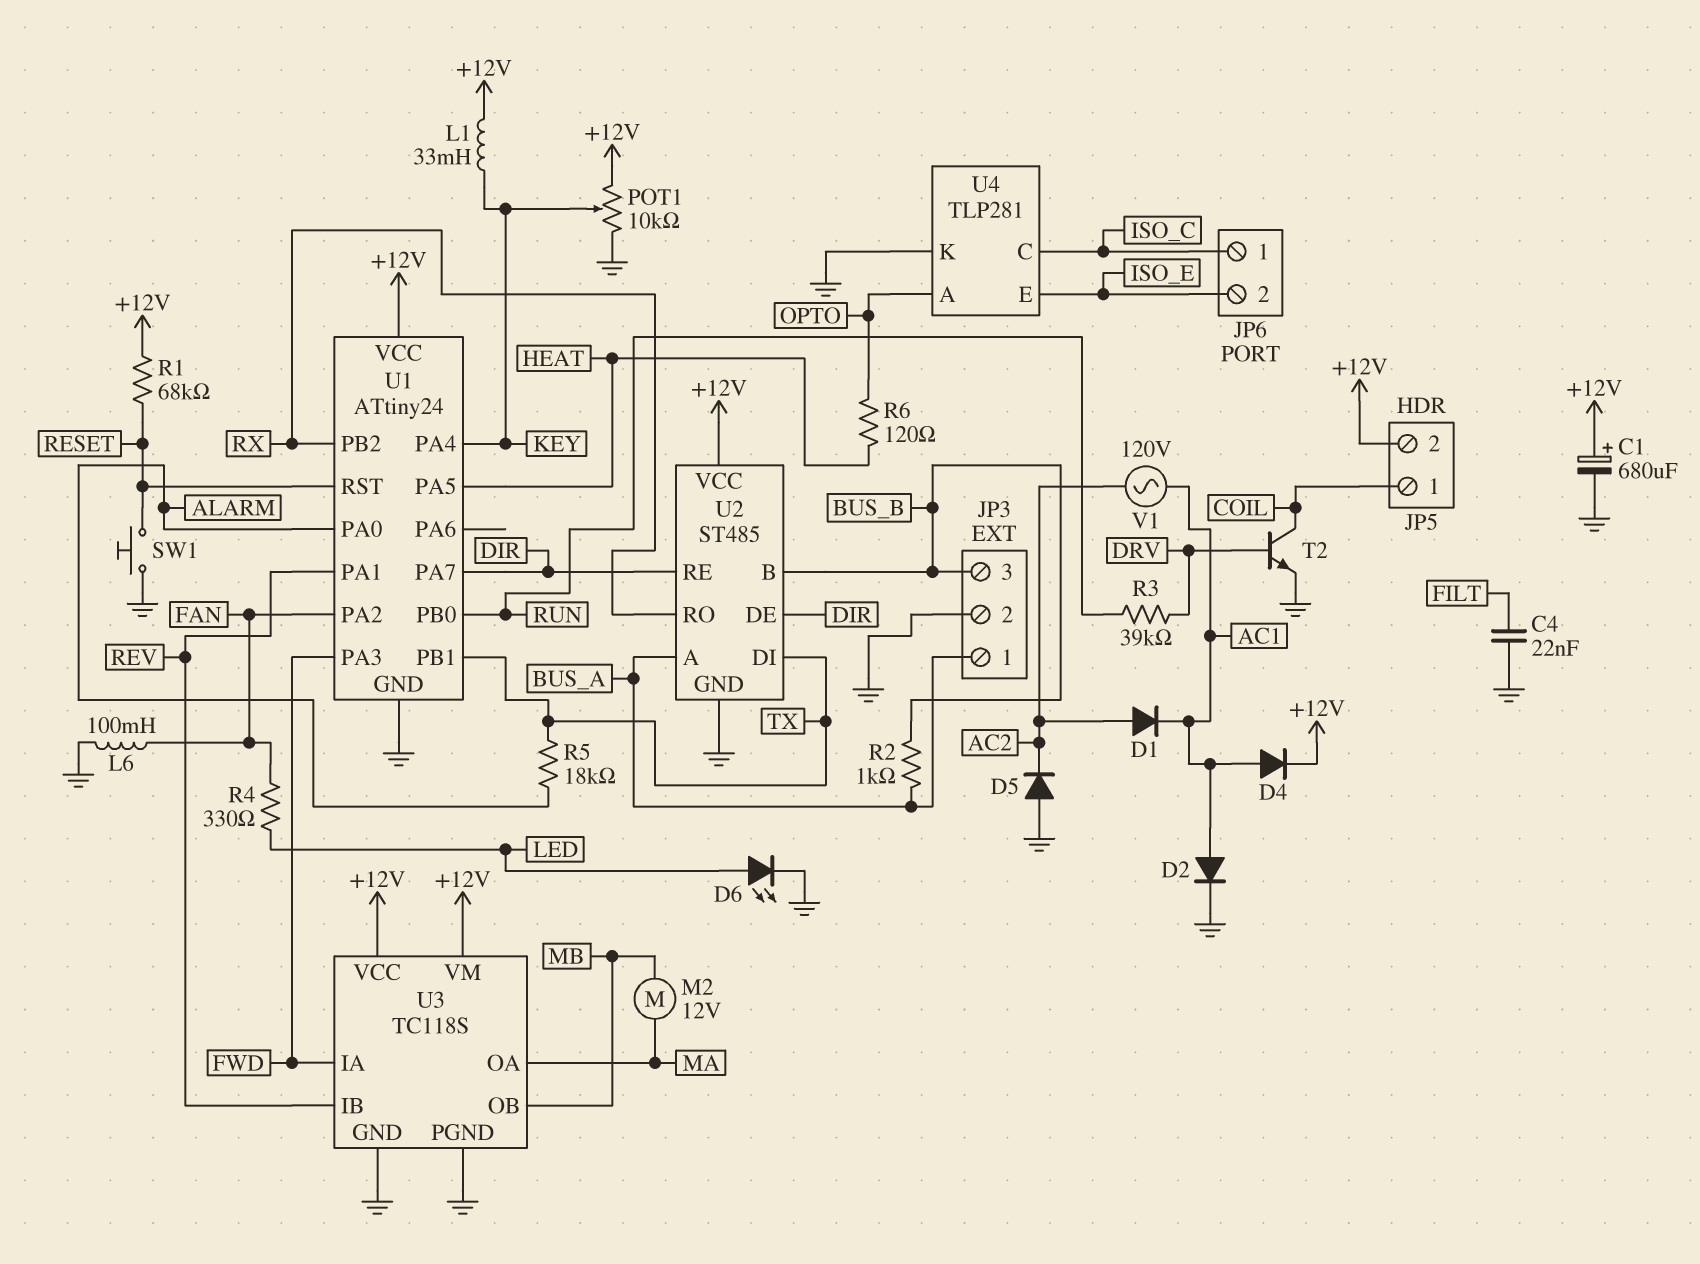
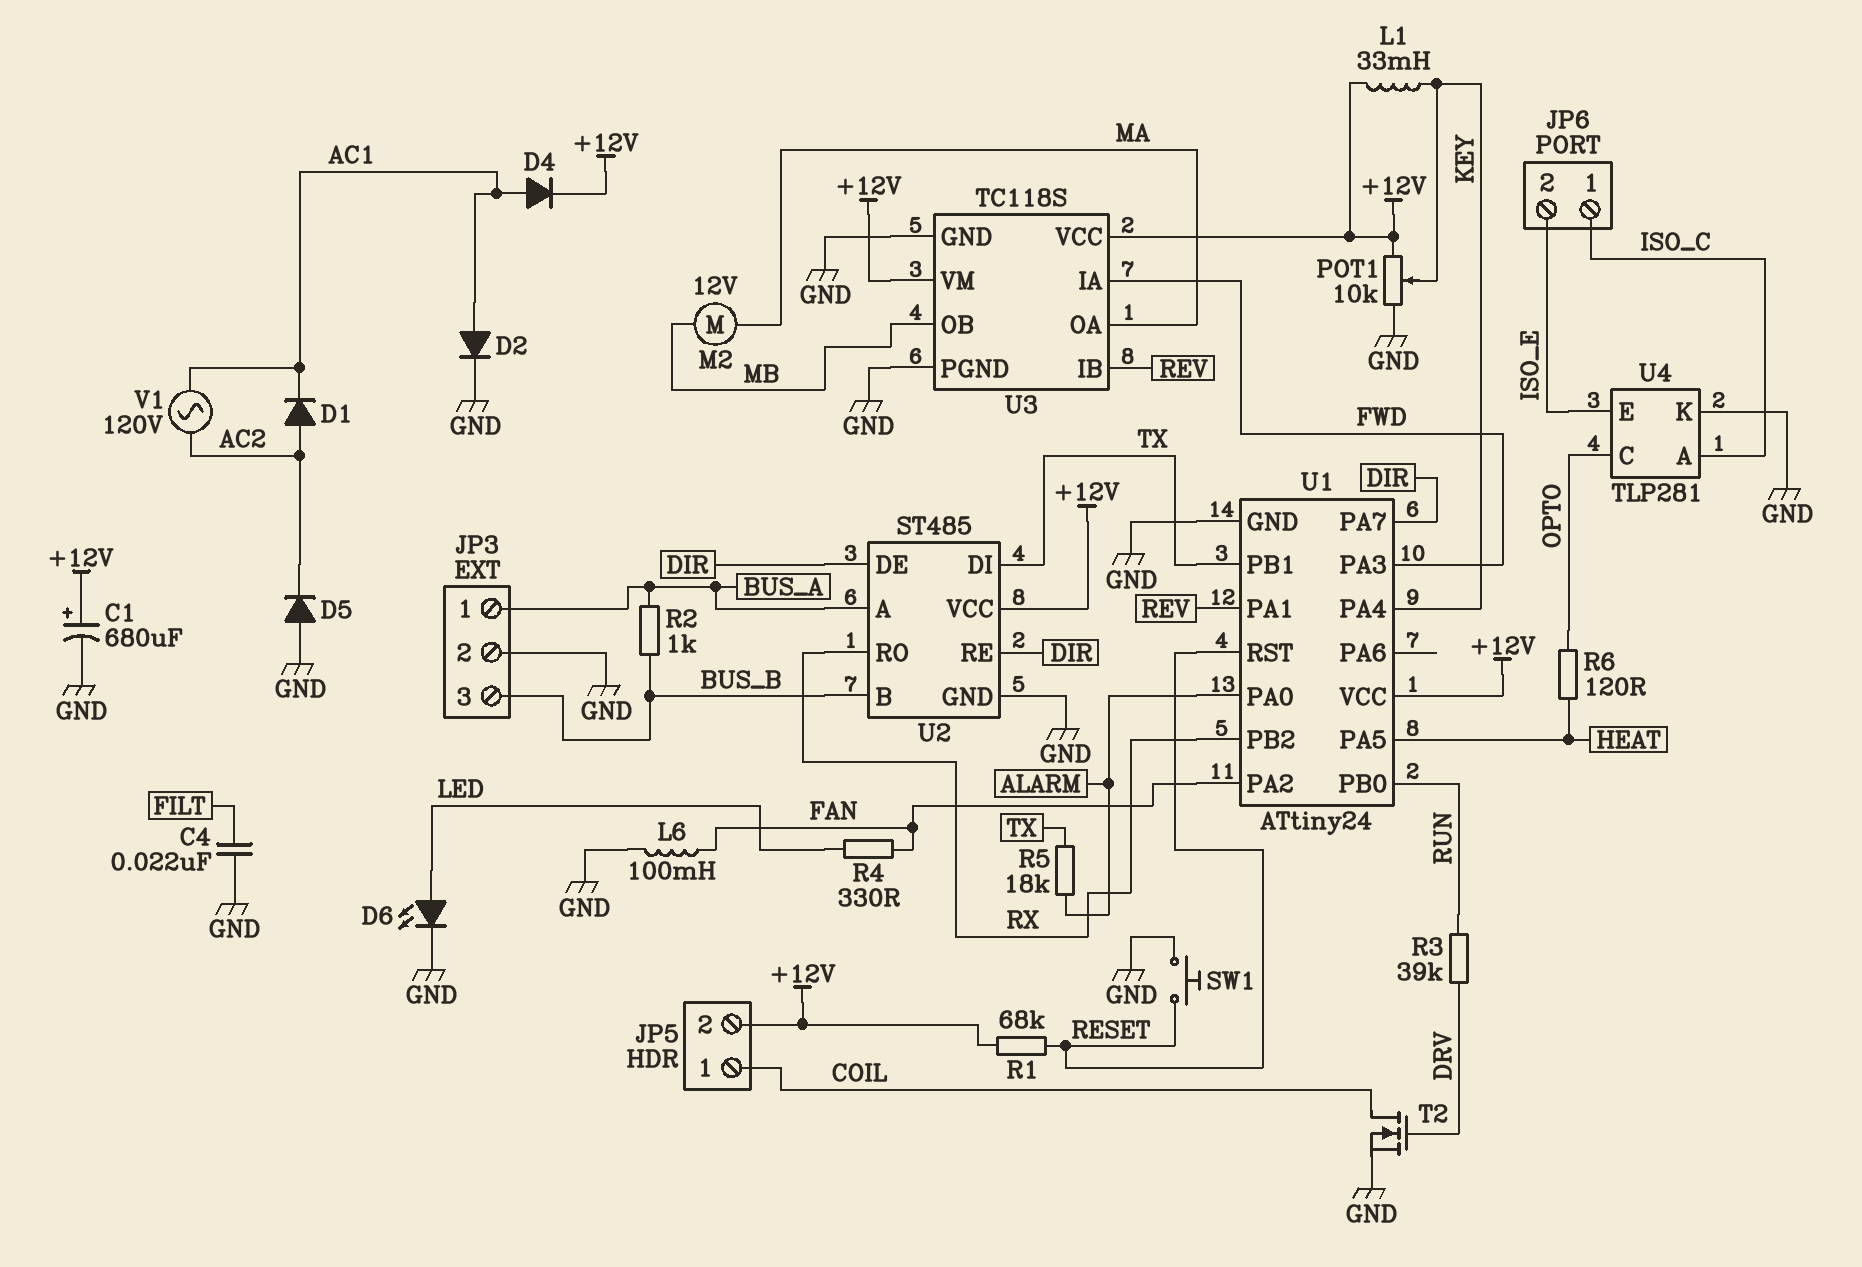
T2: NPN (B DRV, C COIL, E GND) -> NMOS (G DRV, D COIL, S GND)
U4 pin A: OPTO -> ISO_C
U4 pin C: ISO_C -> OPTO

